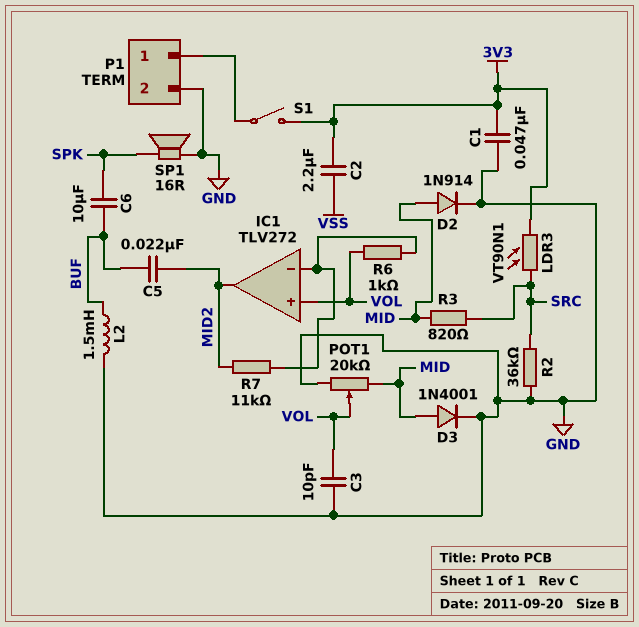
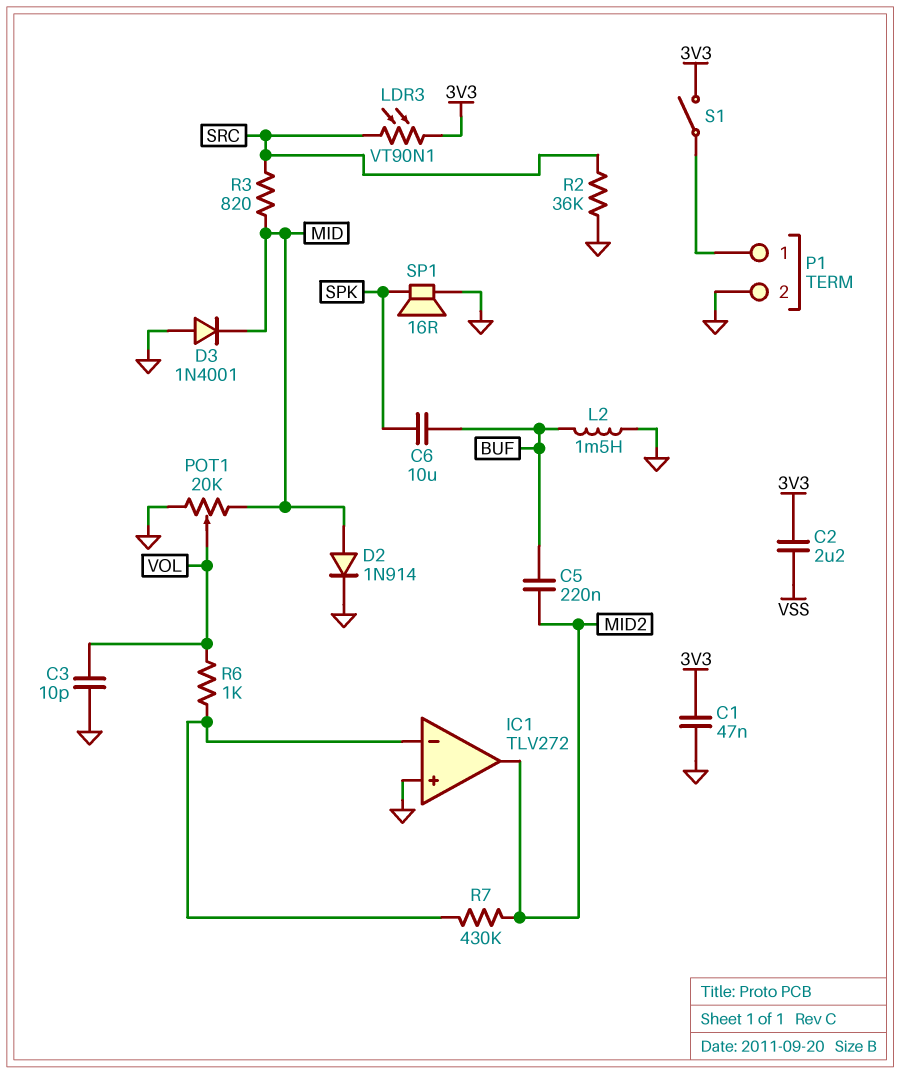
C5: 22nF (BUF, MID2) -> 220nF (BUF, MID2)
D3: diode 1N4001 (A MID, K GND) -> diode 1N4001 (A GND, K MID)
IC1 pin in+: VOL -> GND
R7: 11k (IC1/in-, MID2) -> 430k (IC1/in-, MID2)

